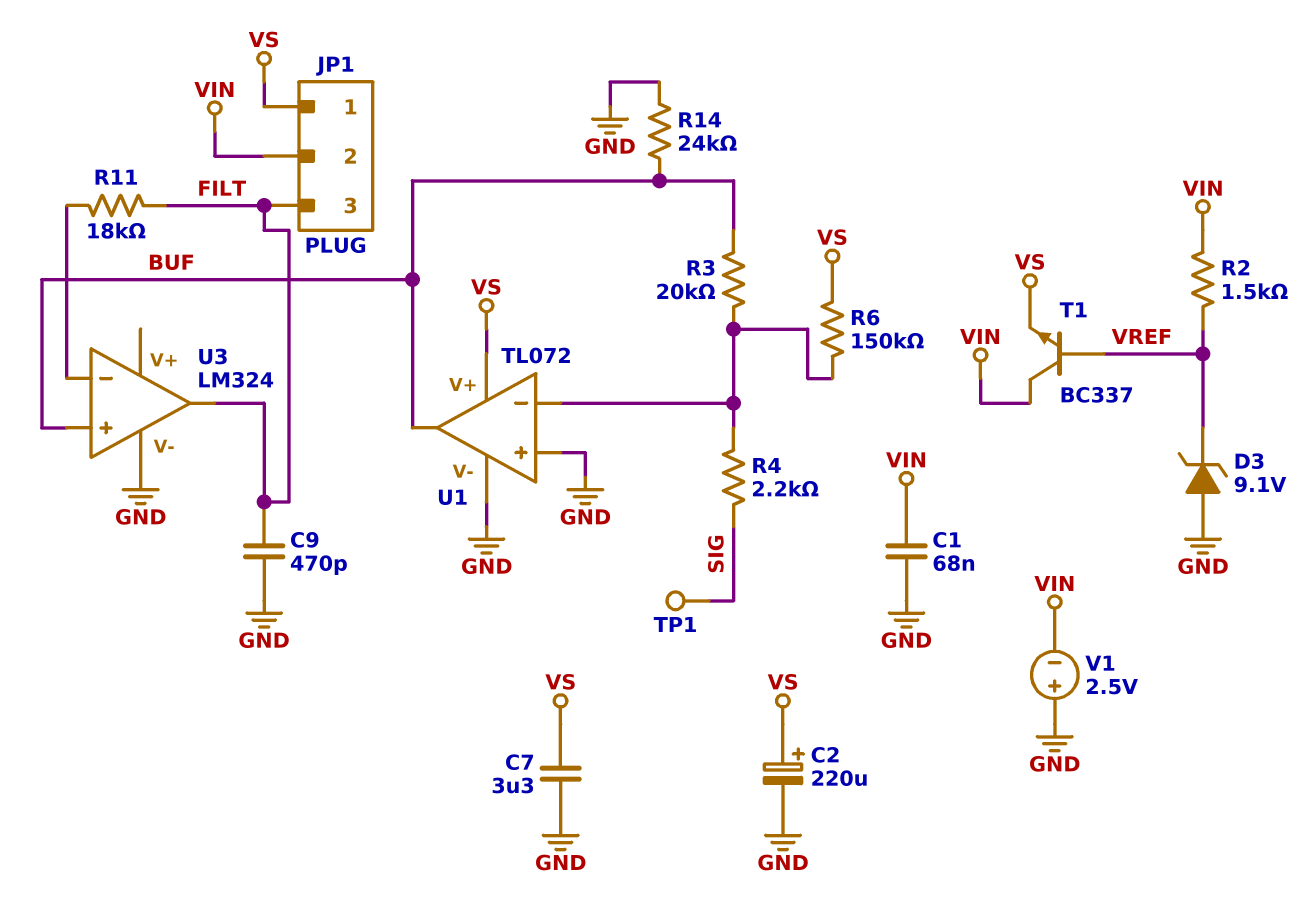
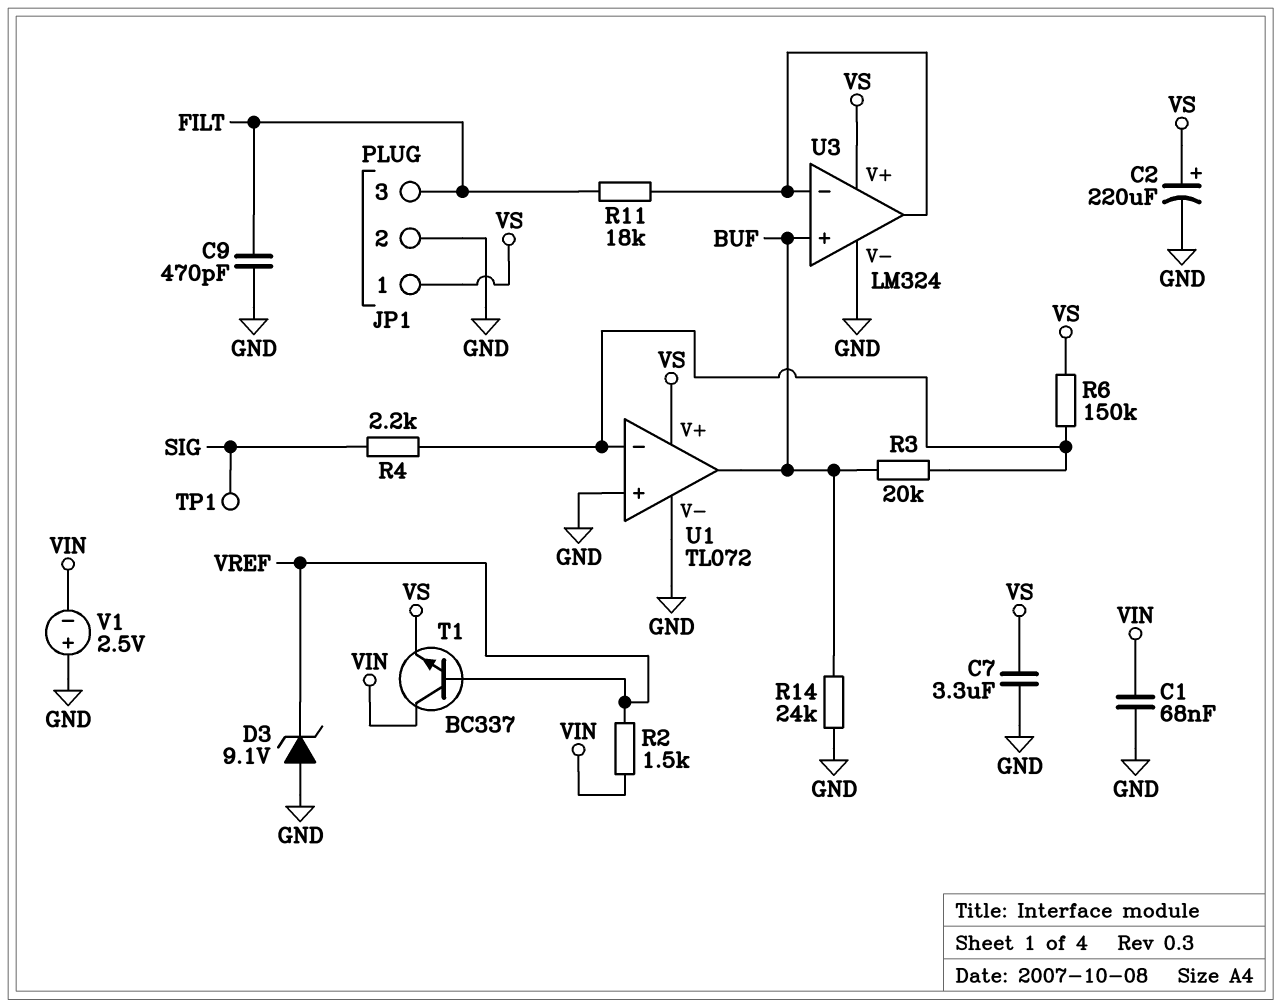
JP1 pin 2: VIN -> GND
U3 pin V+: none -> VS
U3 pin out: FILT -> U3/in-

